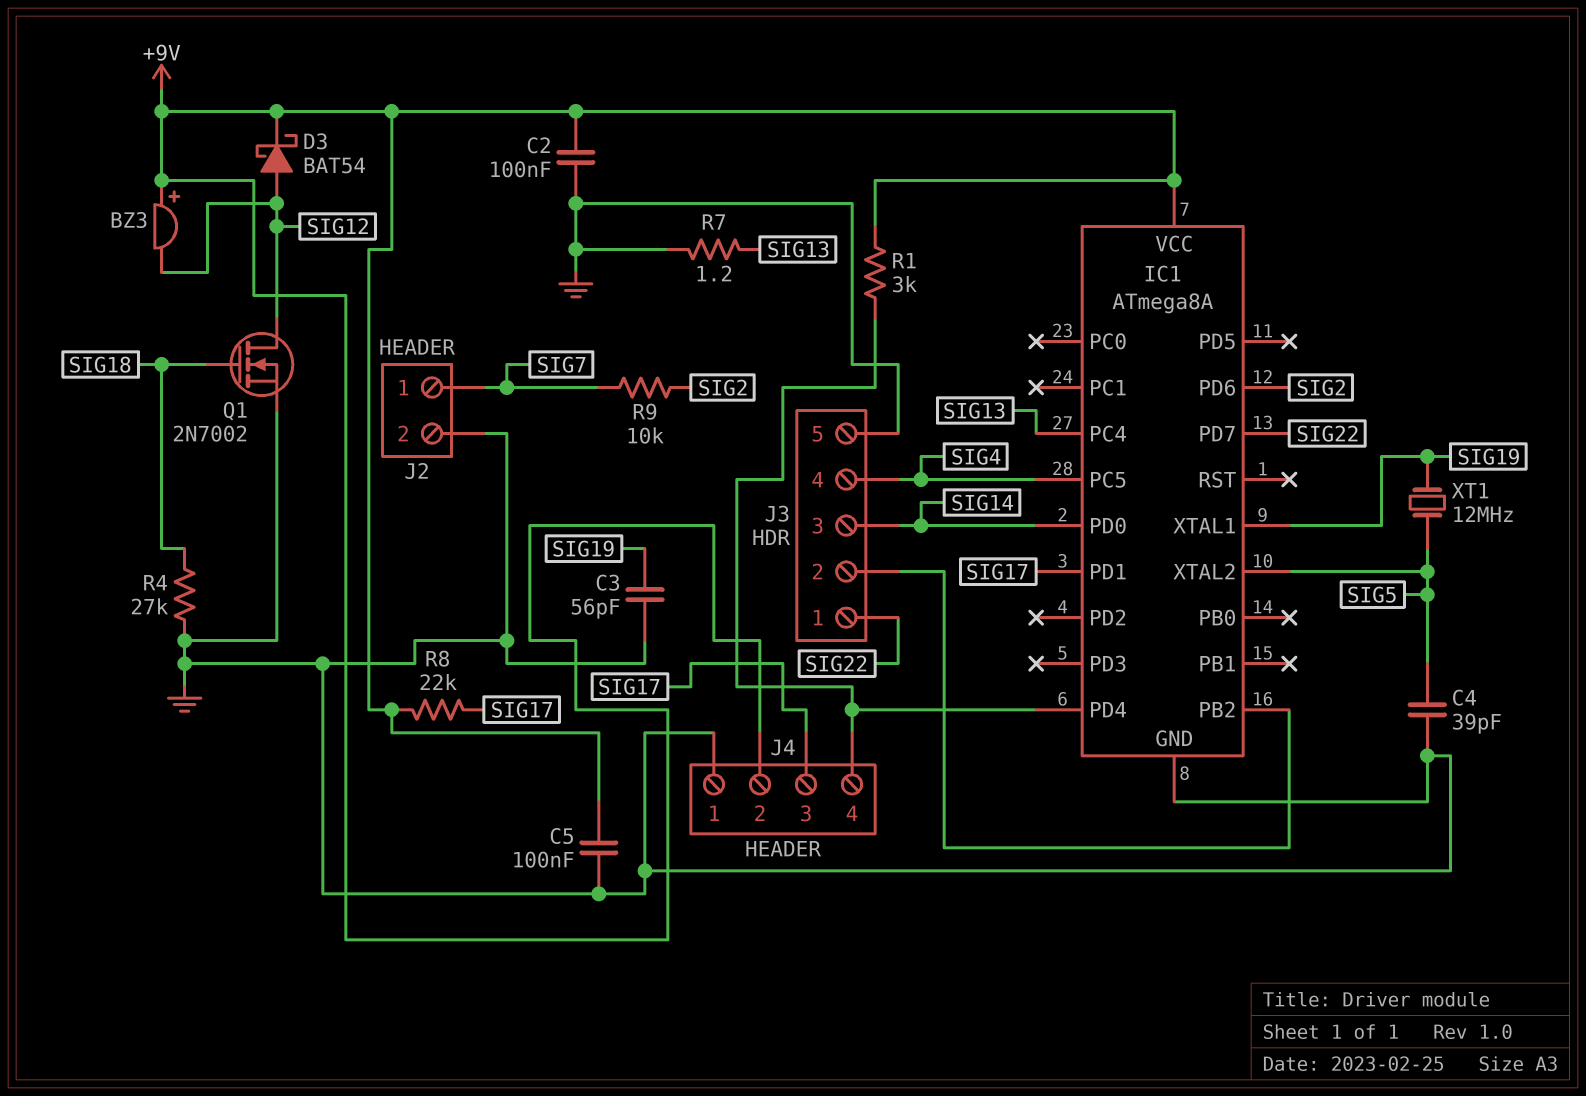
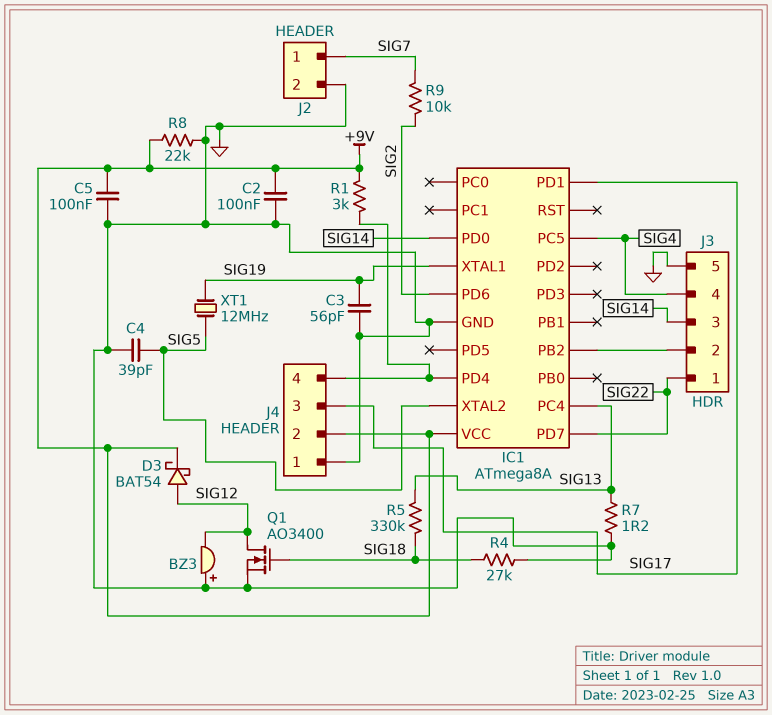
BZ3: buzzer (plus +9V, minus SIG12) -> buzzer (plus GND, minus SIG12)
Q1: NMOS 2N7002 (G SIG18, D SIG12, S GND) -> NMOS AO3400 (G SIG18, D SIG12, S GND)
R5: none -> 330k (SIG13, SIG18)
R8: 22k (+9V, SIG17) -> 22k (+9V, GND)

